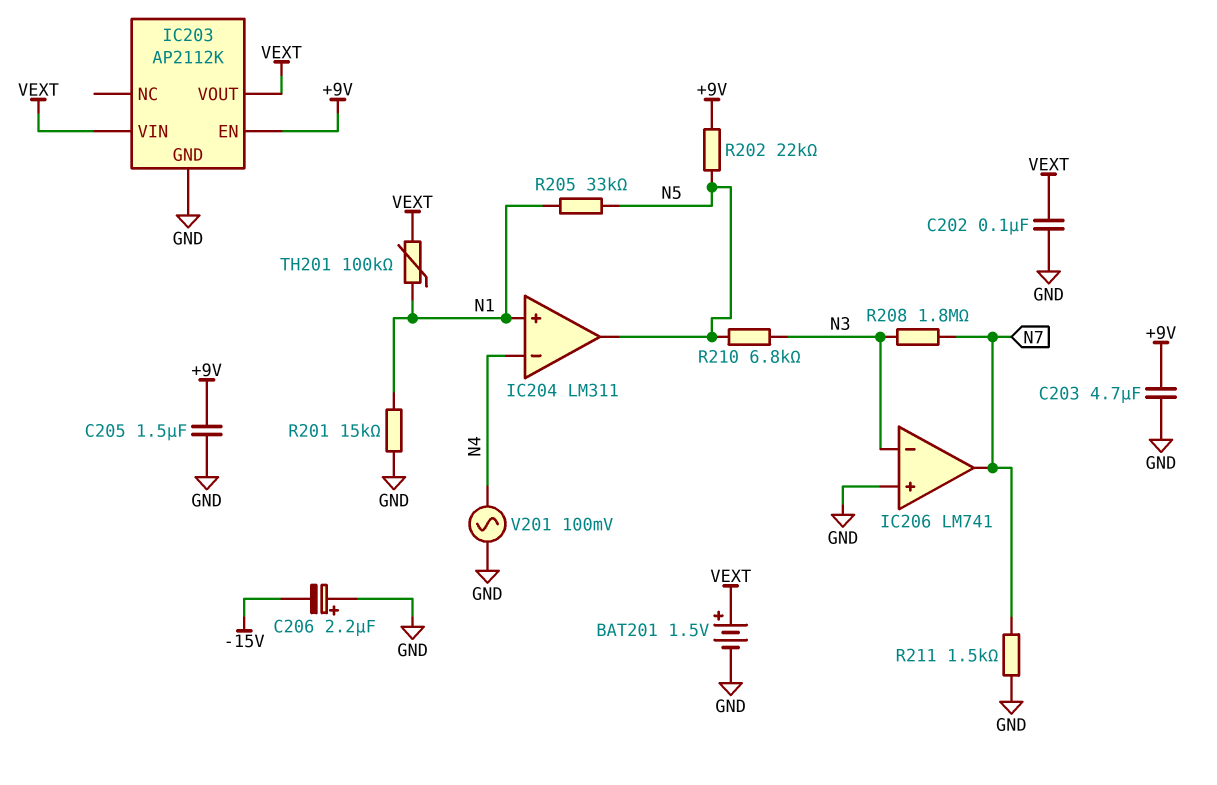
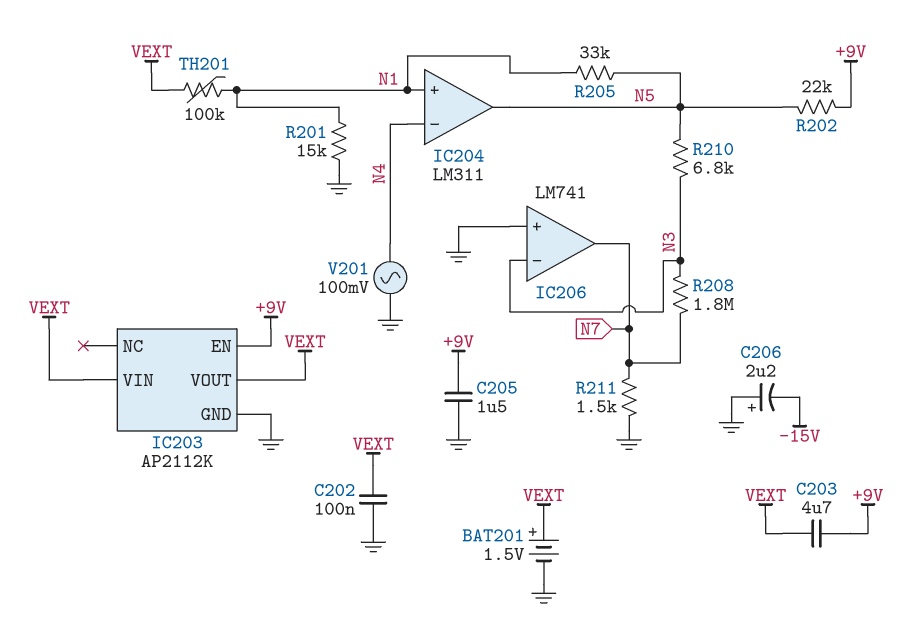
C203: 4.7uF (+9V, GND) -> 4.7uF (+9V, VEXT)

